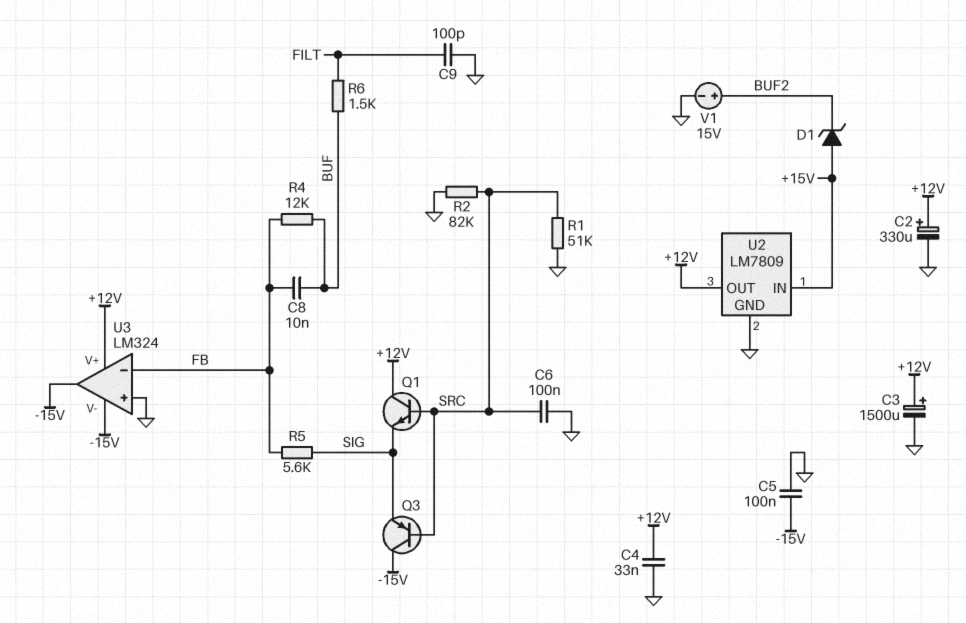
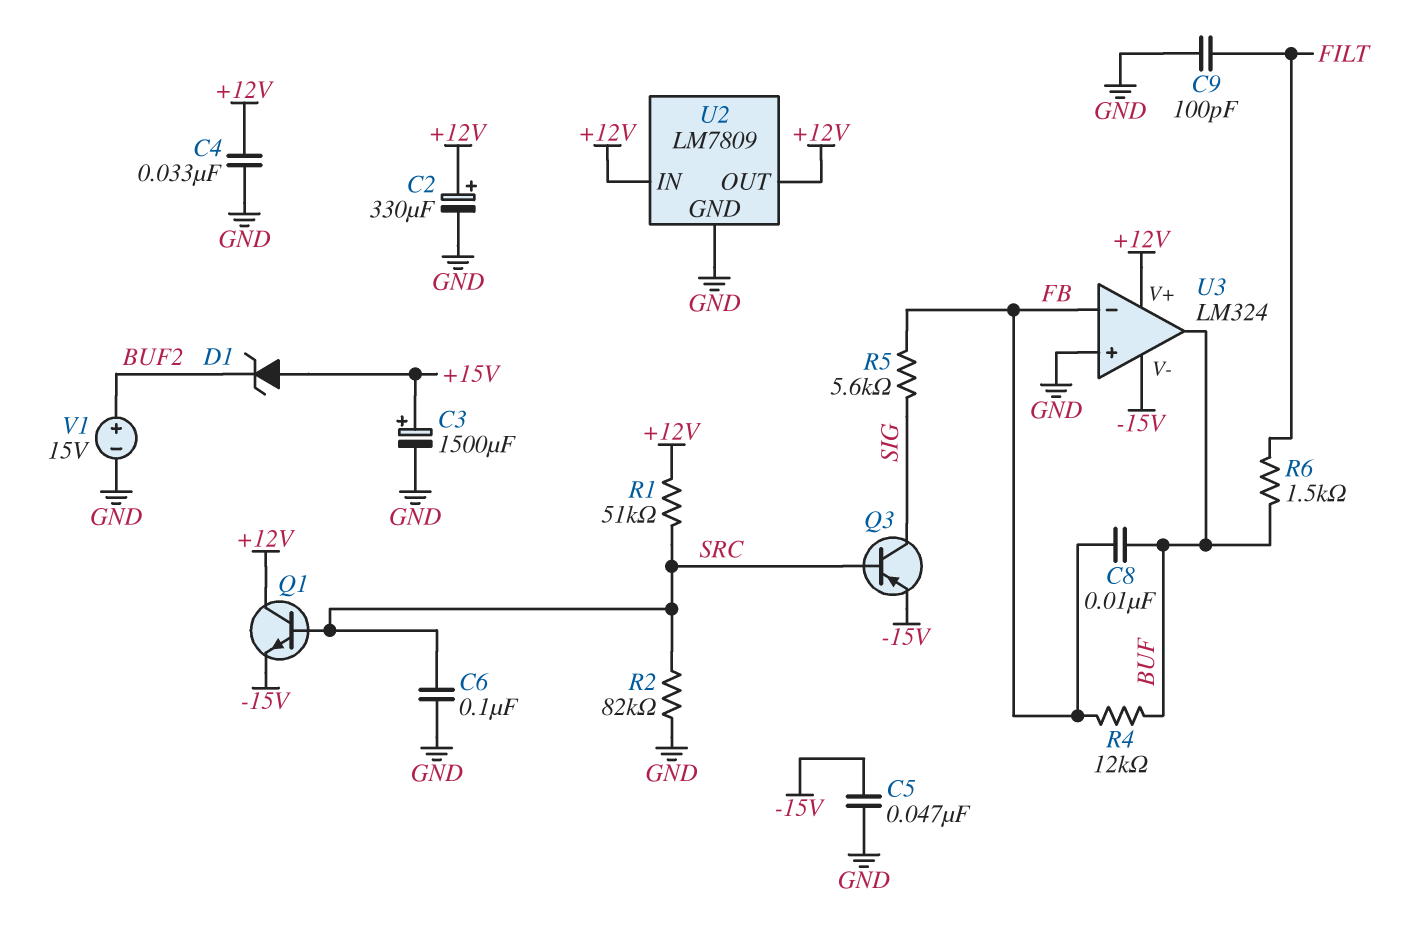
C3: 1500uF (plus +12V, minus GND) -> 1500uF (plus +15V, minus GND)
C5: 100nF (-15V, GND) -> 47nF (-15V, GND)
Q1: NPN (B SRC, C +12V, E SIG) -> NPN (B SRC, C +12V, E -15V)
Q3: PNP (B SRC, C -15V, E SIG) -> PNP (B SRC, C SIG, E -15V)
R1: 51k (GND, SRC) -> 51k (+12V, SRC)
U2 pin IN: +15V -> +12V
U3 pin out: -15V -> BUF

